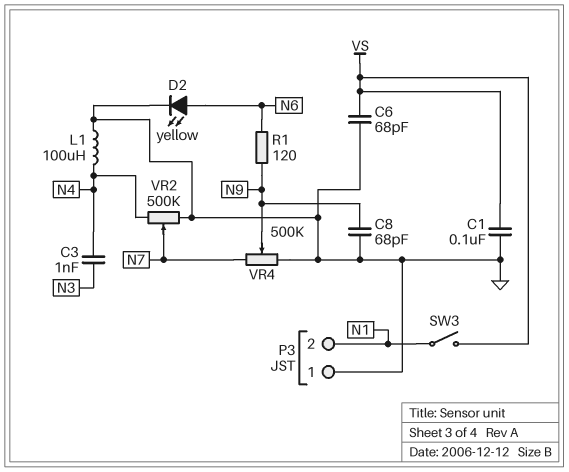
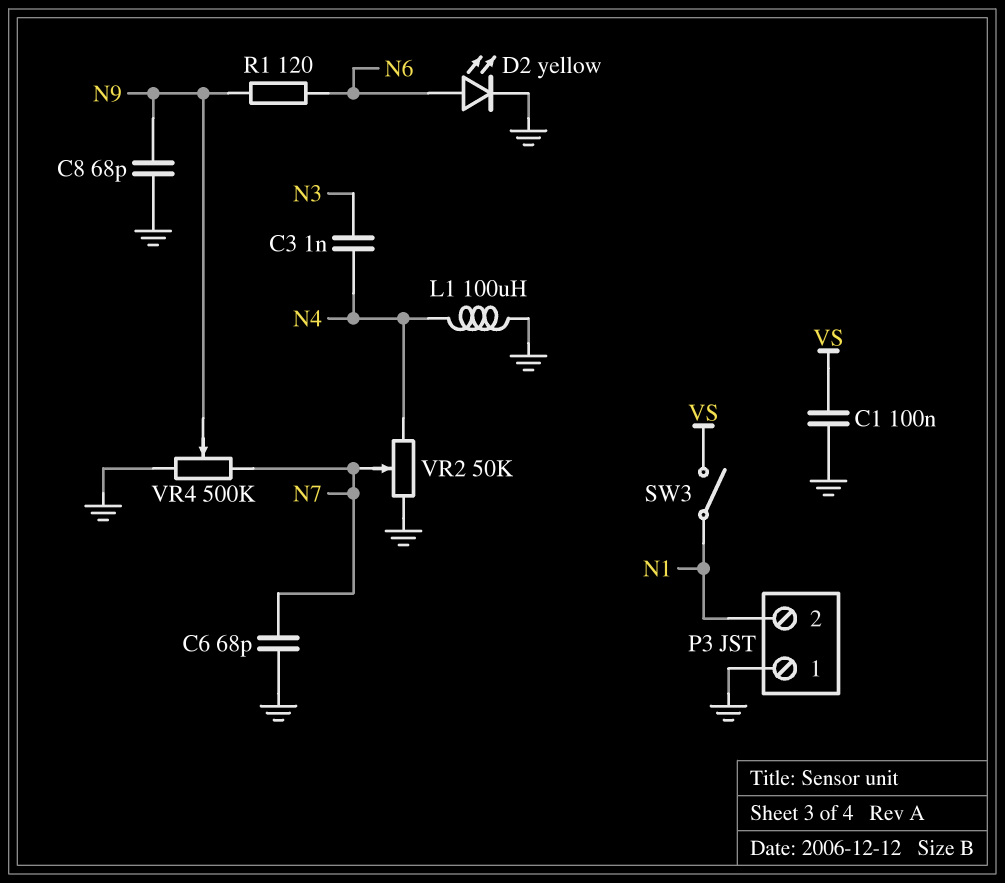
C6: 68pF (GND, VS) -> 68pF (GND, N7)
VR2: 500k (GND, N4, wiper N7) -> 50k (GND, N4, wiper N7)

